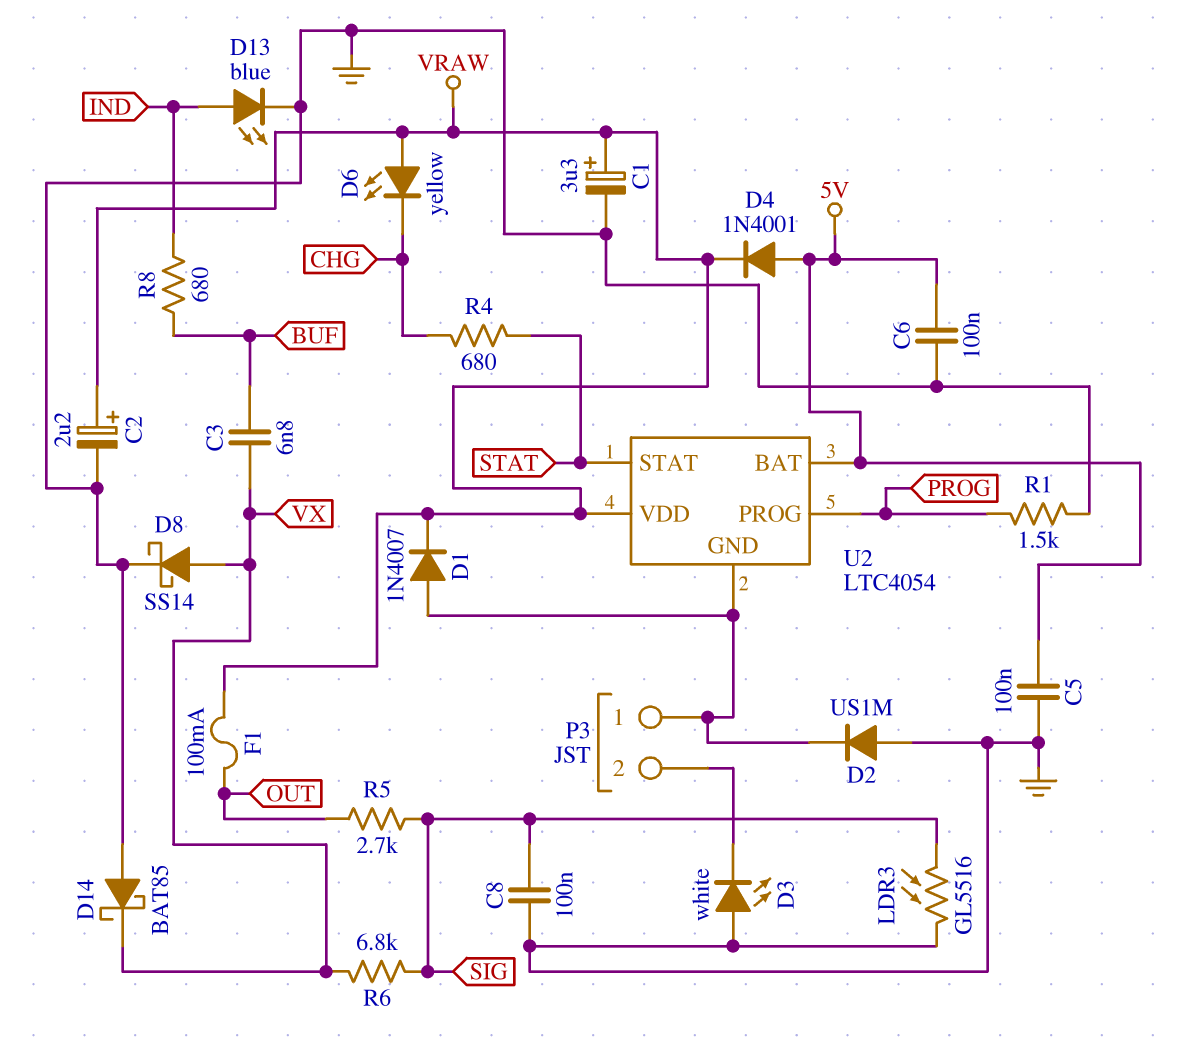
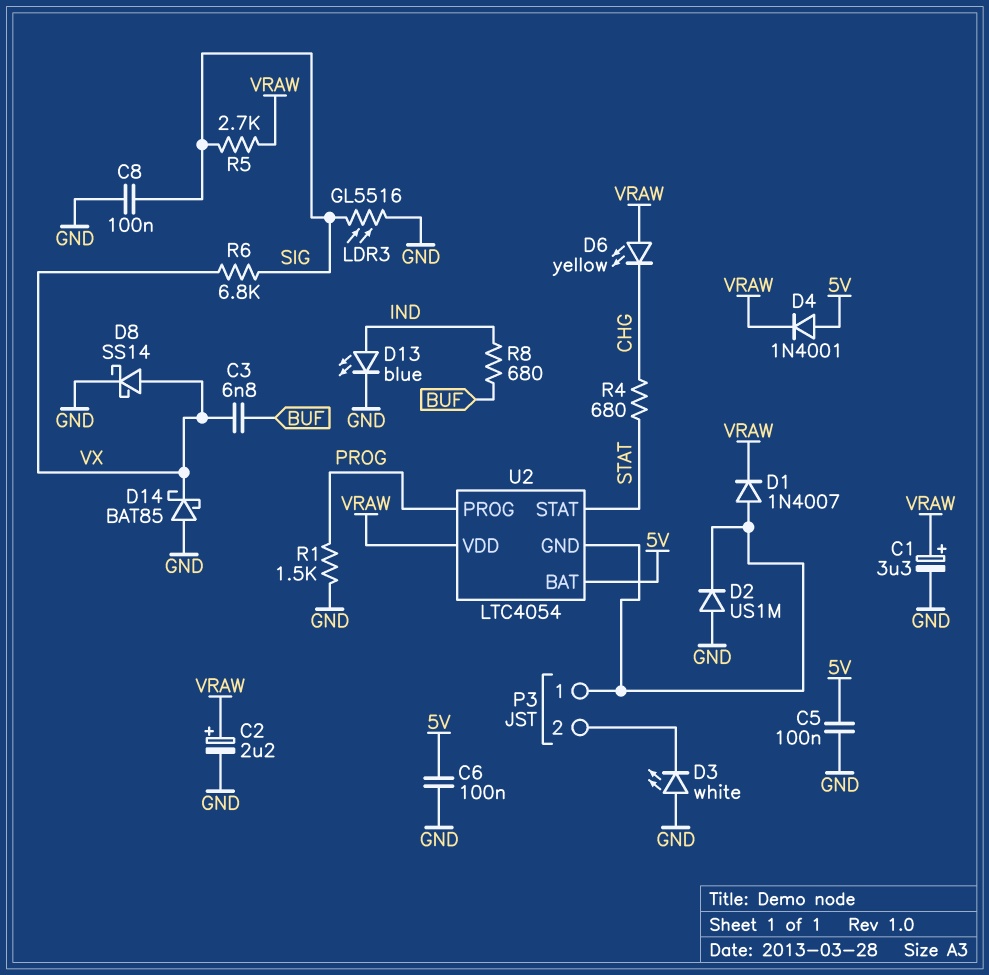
F1: 100mA (OUT, VRAW) -> none
R5: 2.7k (OUT, SIG) -> 2.7k (SIG, VRAW)

